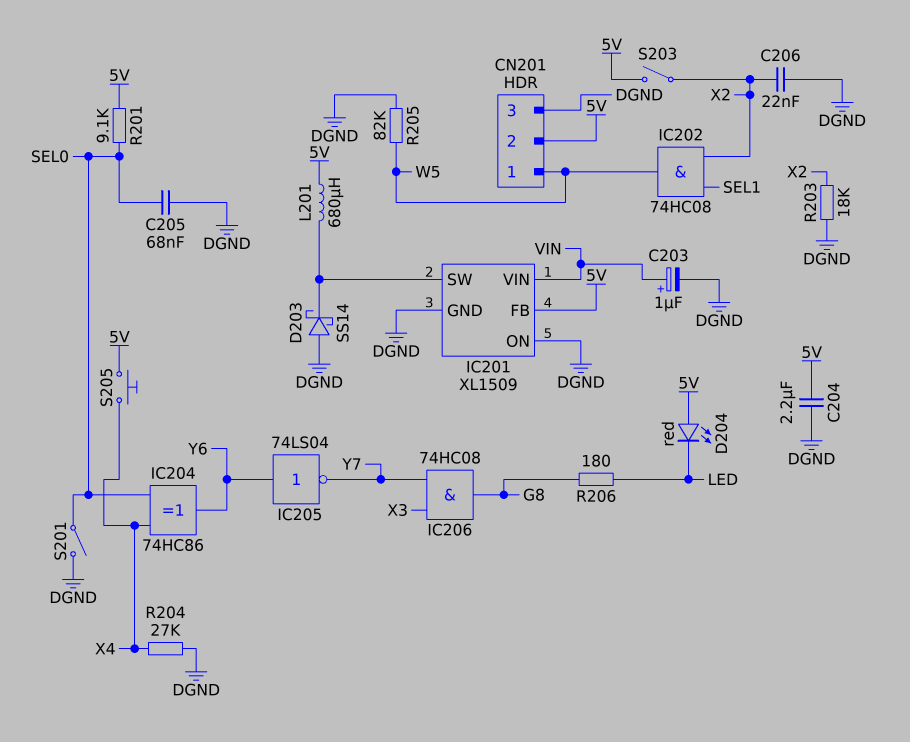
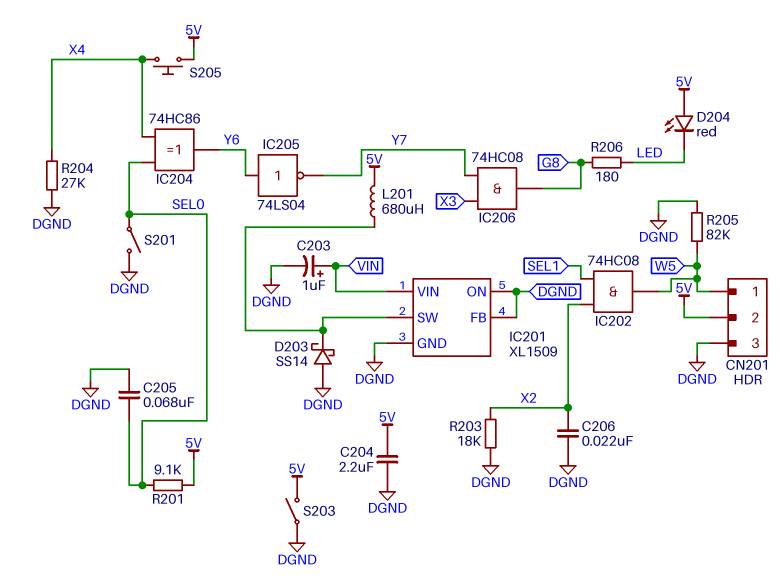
IC201 pin FB: 5V -> DGND
S203: switch (5V, X2) -> switch (5V, DGND)

